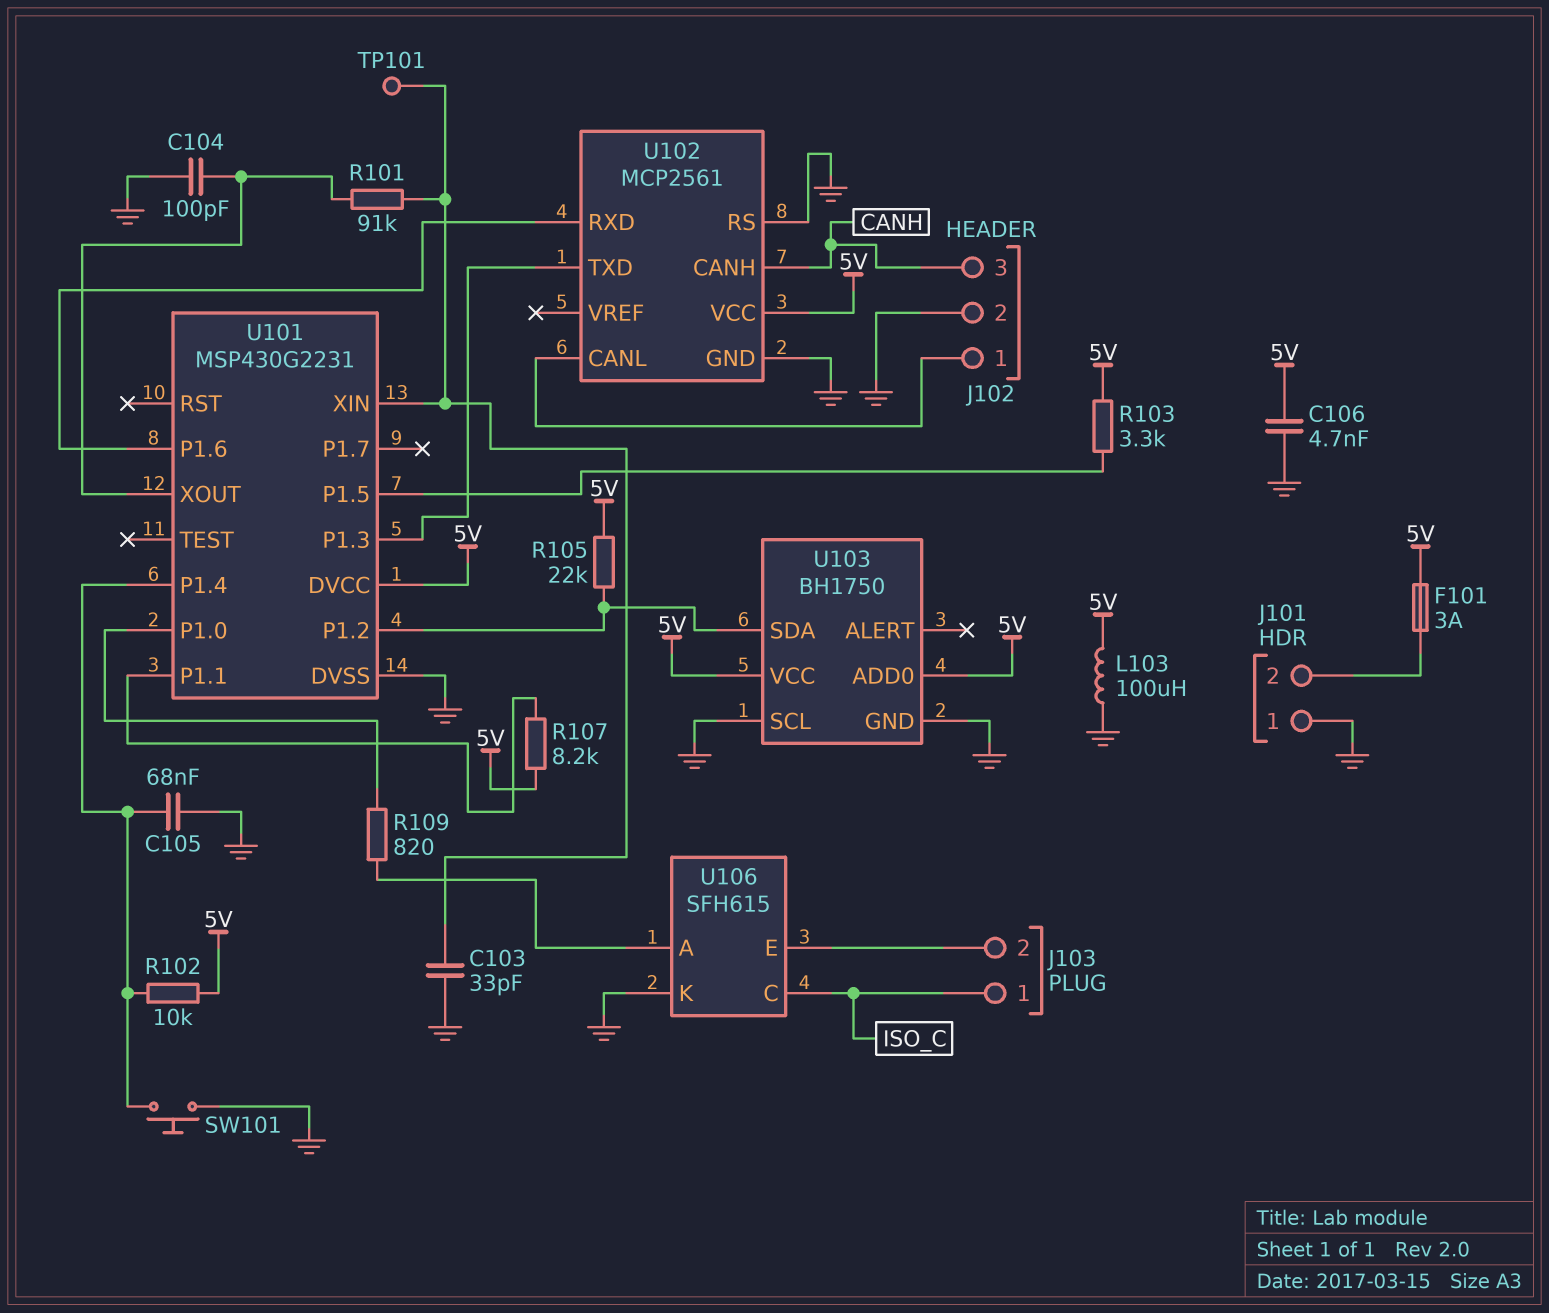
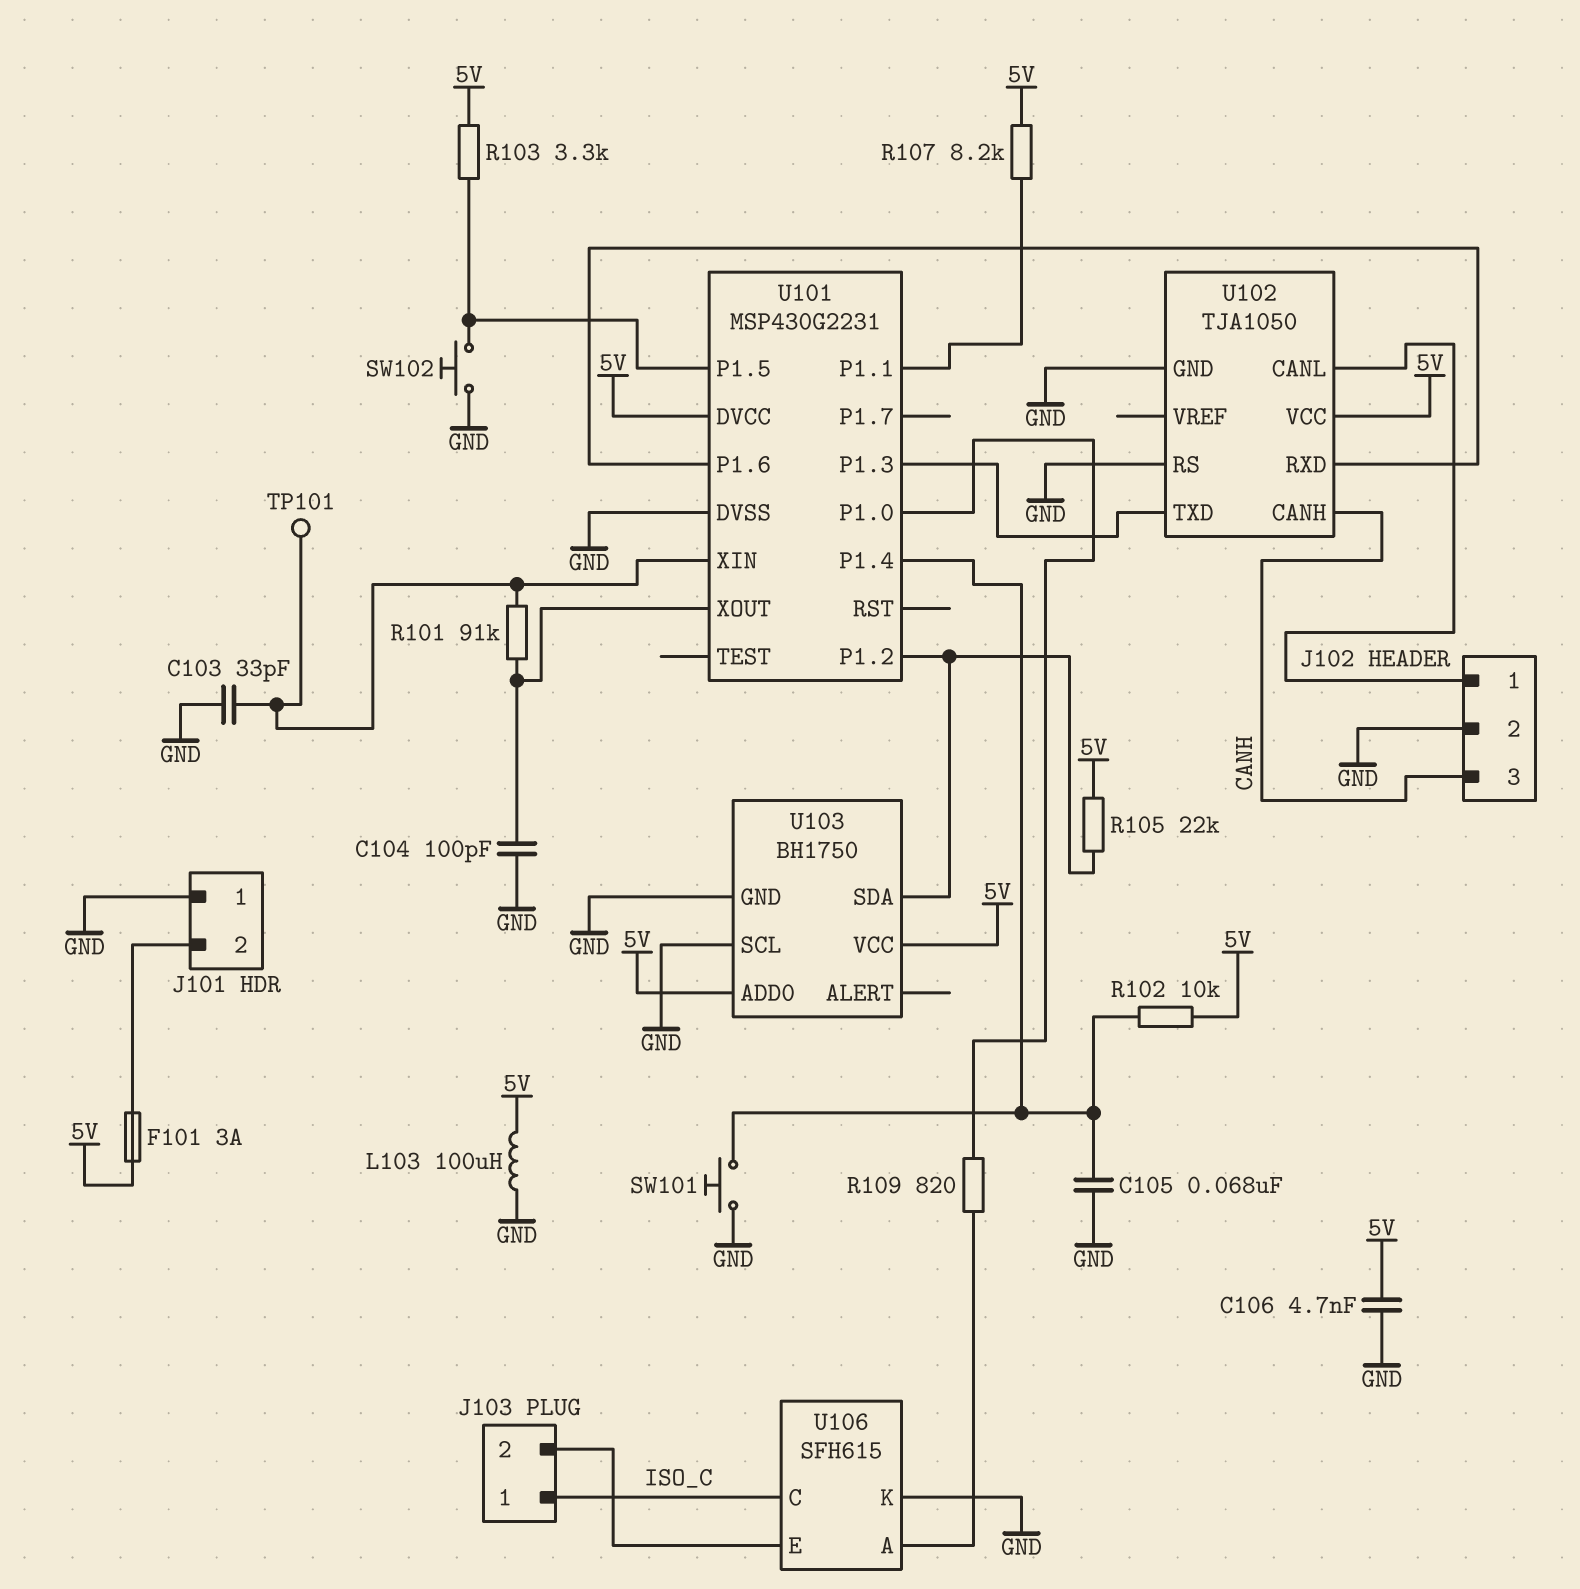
SW102: none -> button (GND, U101/P1.5)
U102: MCP2561 -> TJA1050

